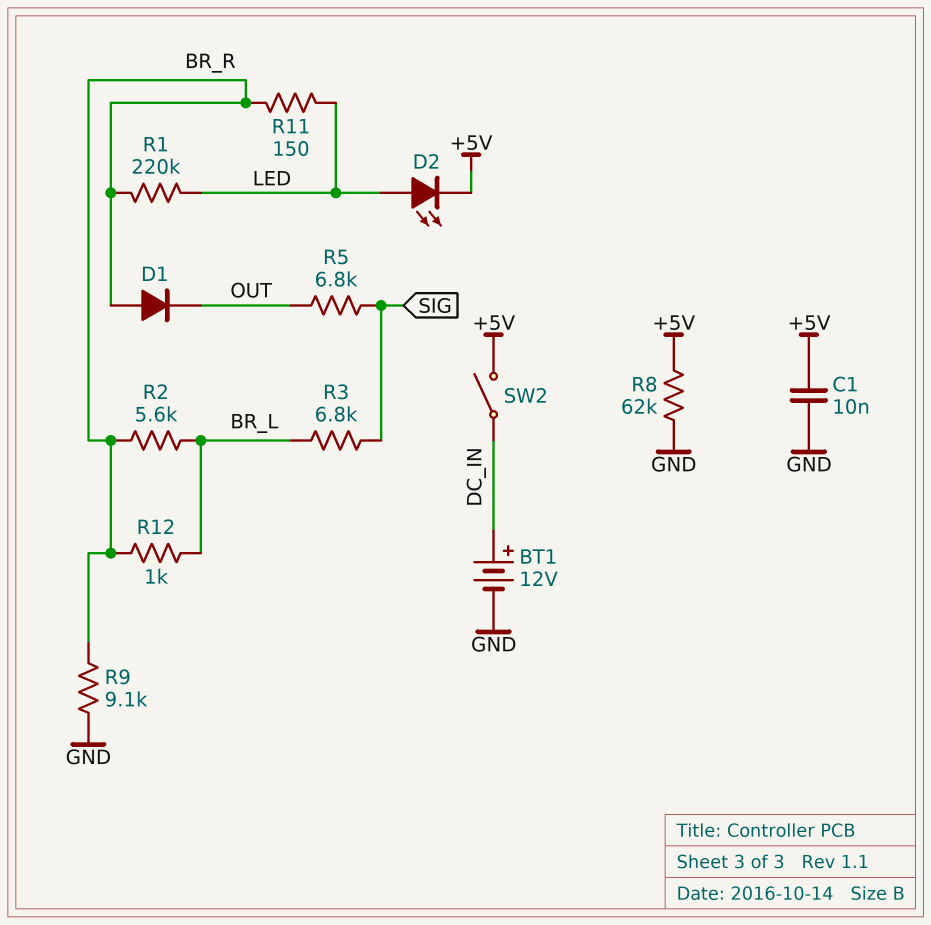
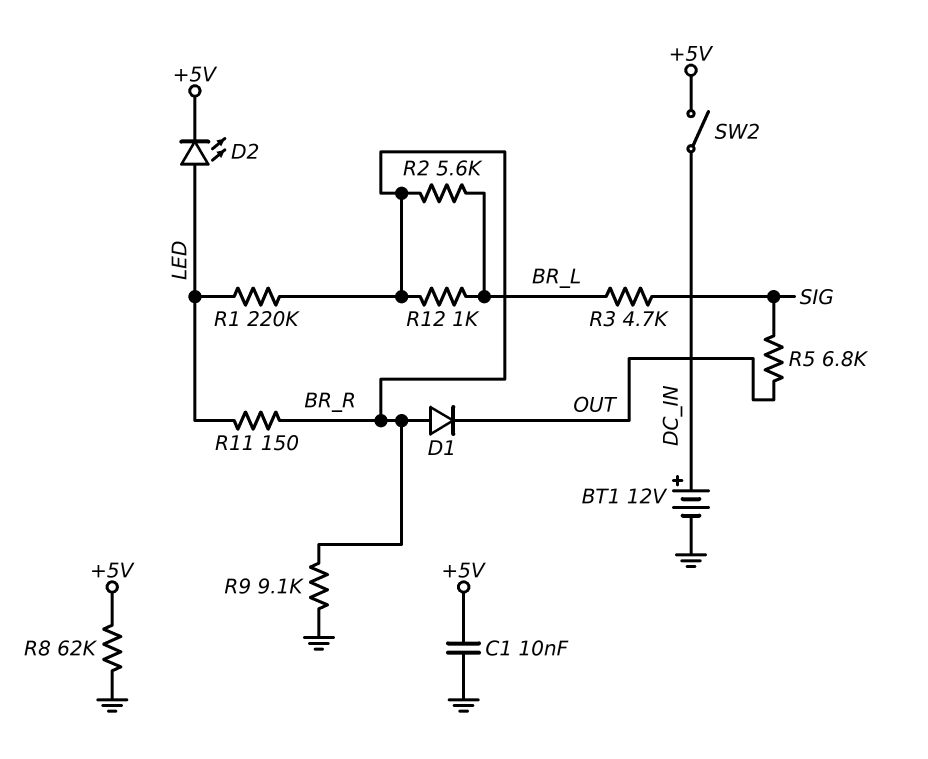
R3: 6.8k (BR_L, SIG) -> 4.7k (BR_L, SIG)

